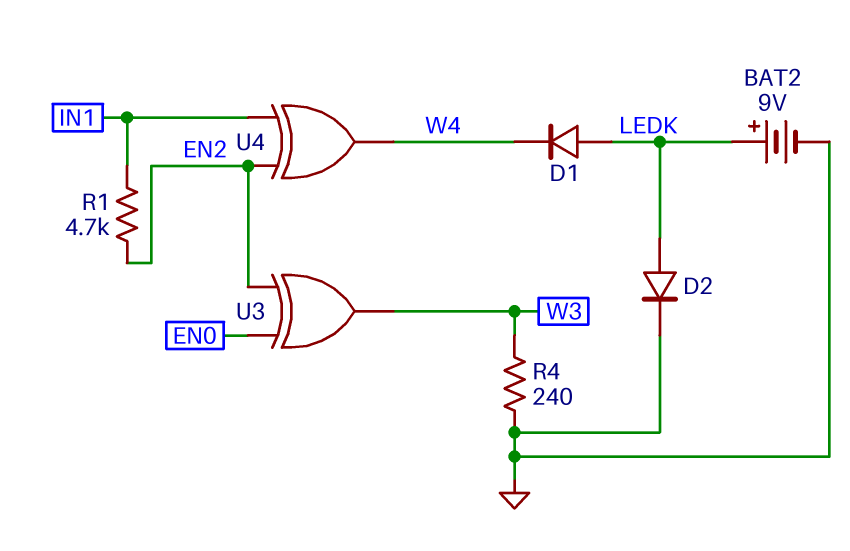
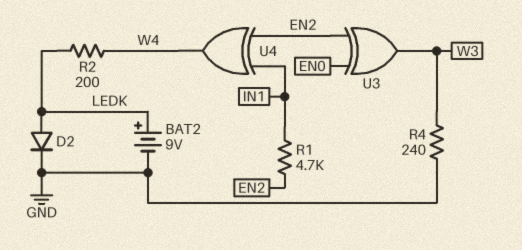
D1: diode (A LEDK, K W4) -> none
R2: none -> 200 (LEDK, W4)

